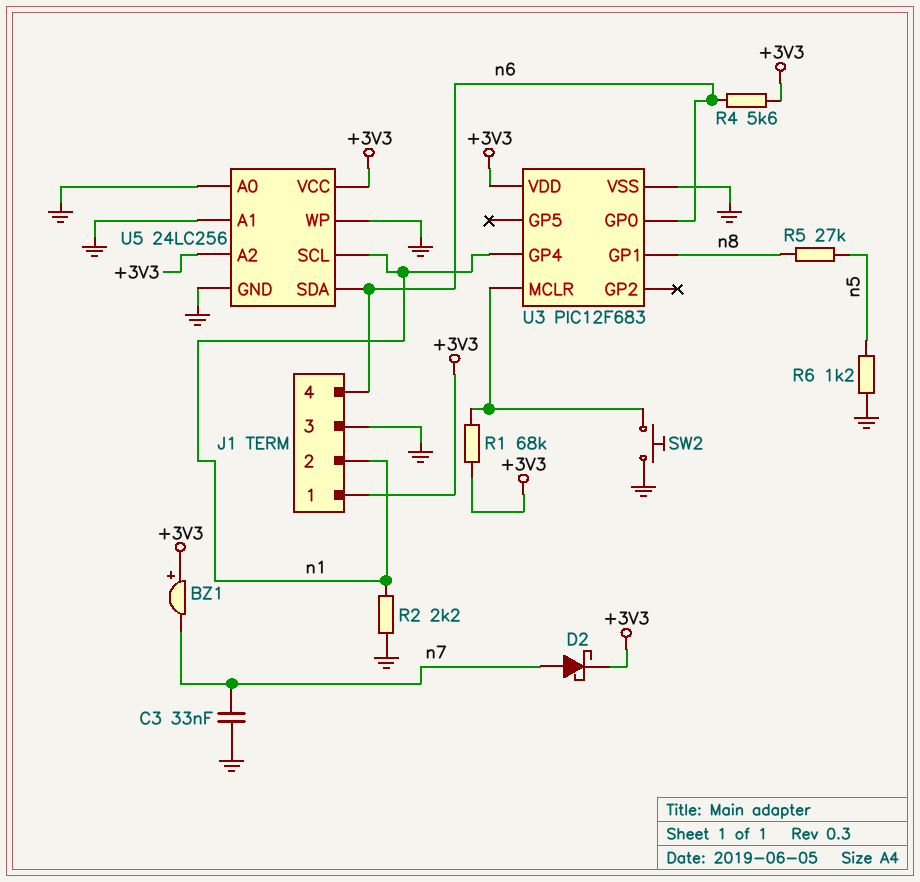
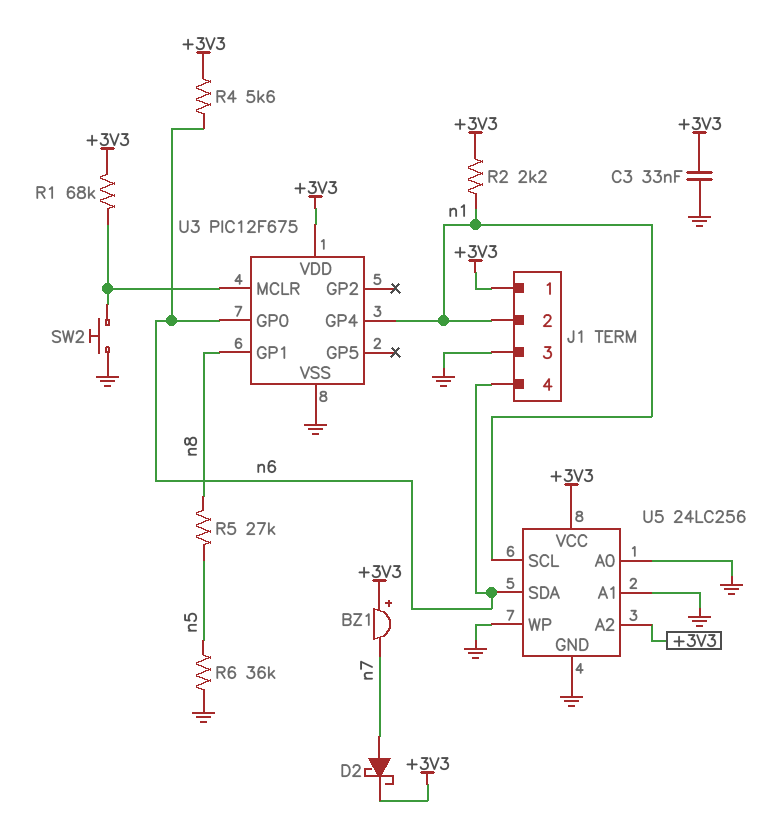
C3: 33nF (GND, n7) -> 33nF (+3V3, GND)
R2: 2.2k (GND, n1) -> 2.2k (+3V3, n1)
R6: 1.2k (GND, n5) -> 36k (GND, n5)
U3: PIC12F683 -> PIC12F675

